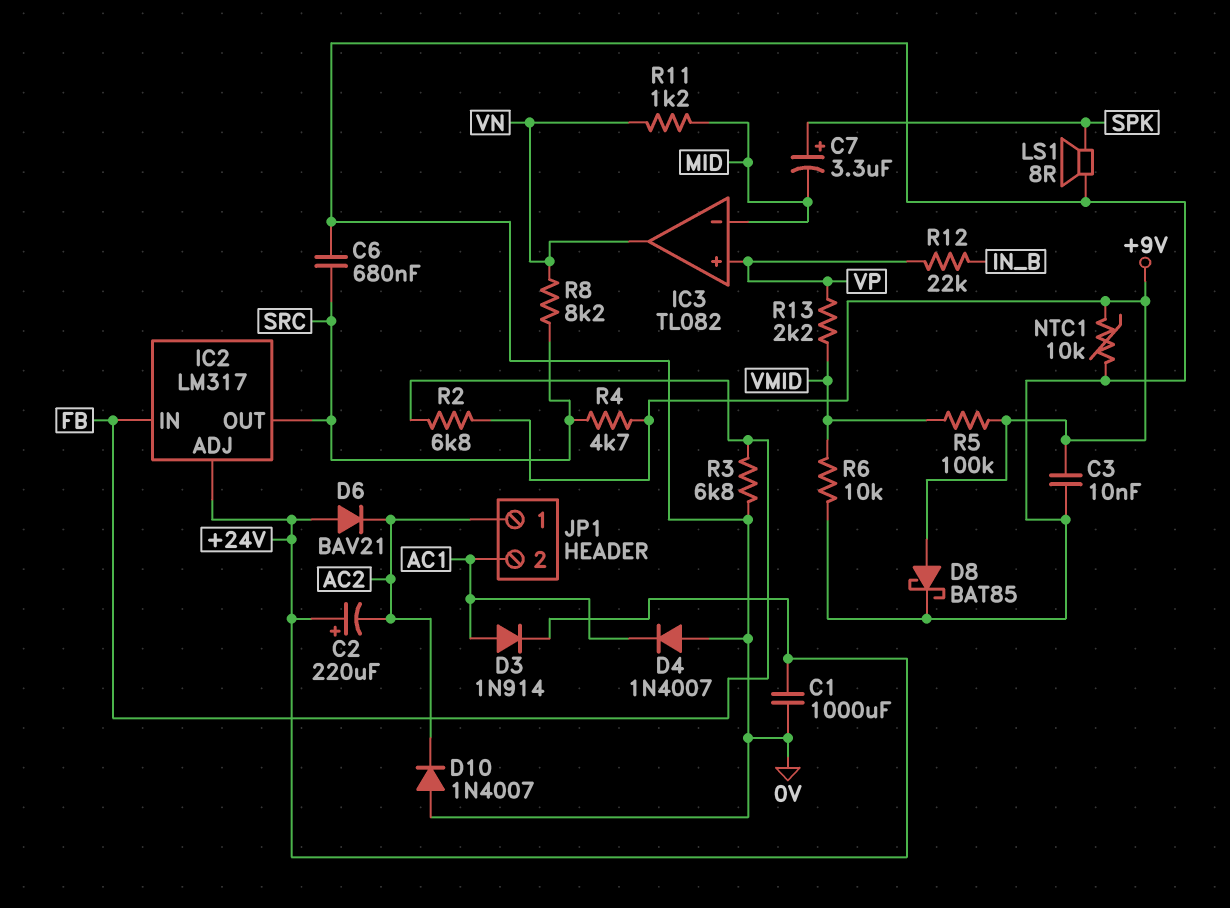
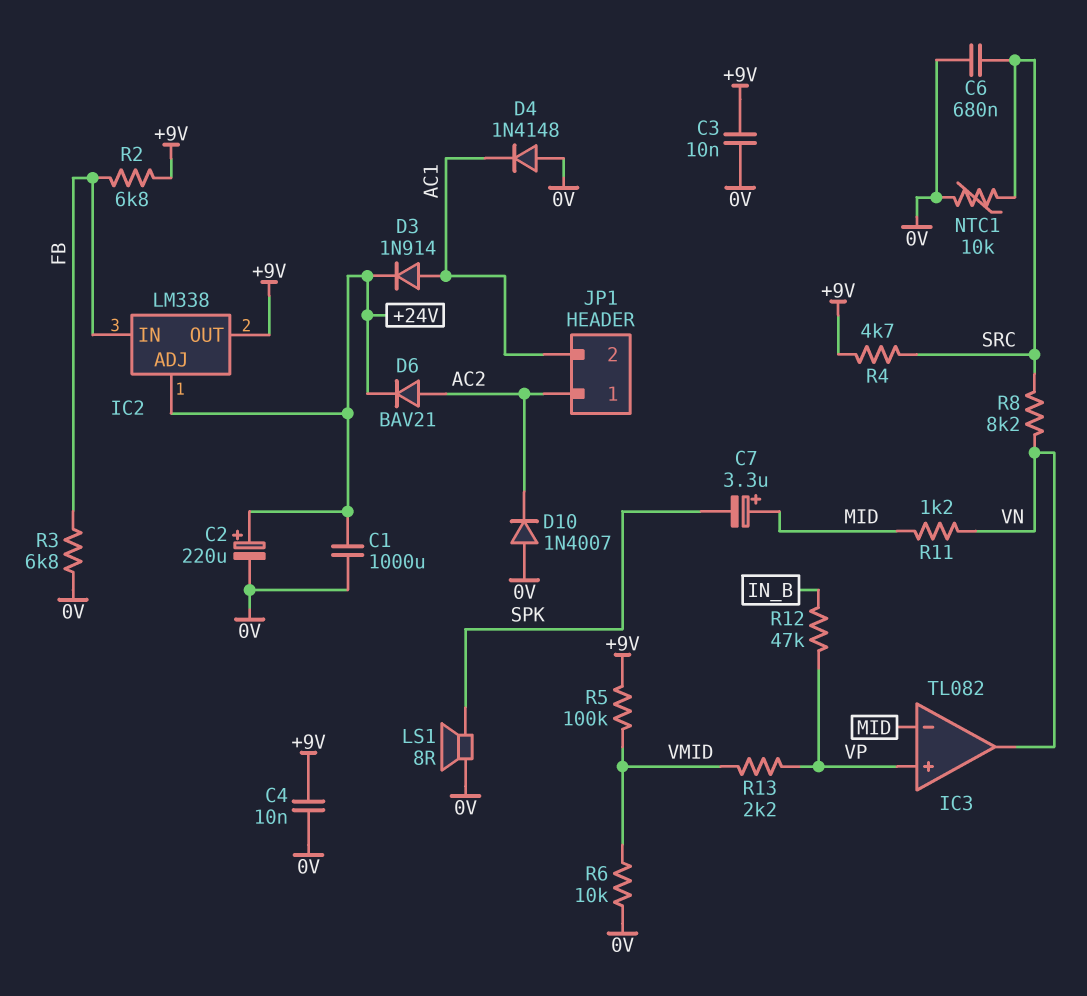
C2: 220uF (plus +24V, minus AC2) -> 220uF (plus +24V, minus 0V)
C4: none -> 10nF (+9V, 0V)
C7: 3.3uF (plus SPK, minus MID) -> 3.3uF (plus MID, minus SPK)
D4: diode 1N4007 (A 0V, K AC1) -> diode 1N4148 (A 0V, K AC1)
D6: diode BAV21 (A +24V, K AC2) -> diode BAV21 (A AC2, K +24V)
D8: schottky BAT85 (A +9V, K 0V) -> none
IC2: LM317 -> LM338
IC2 pin OUT: SRC -> +9V
NTC1: 10k (+9V, 0V) -> 10k (0V, SRC)
R12: 22k (IN_B, VP) -> 47k (IN_B, VP)

